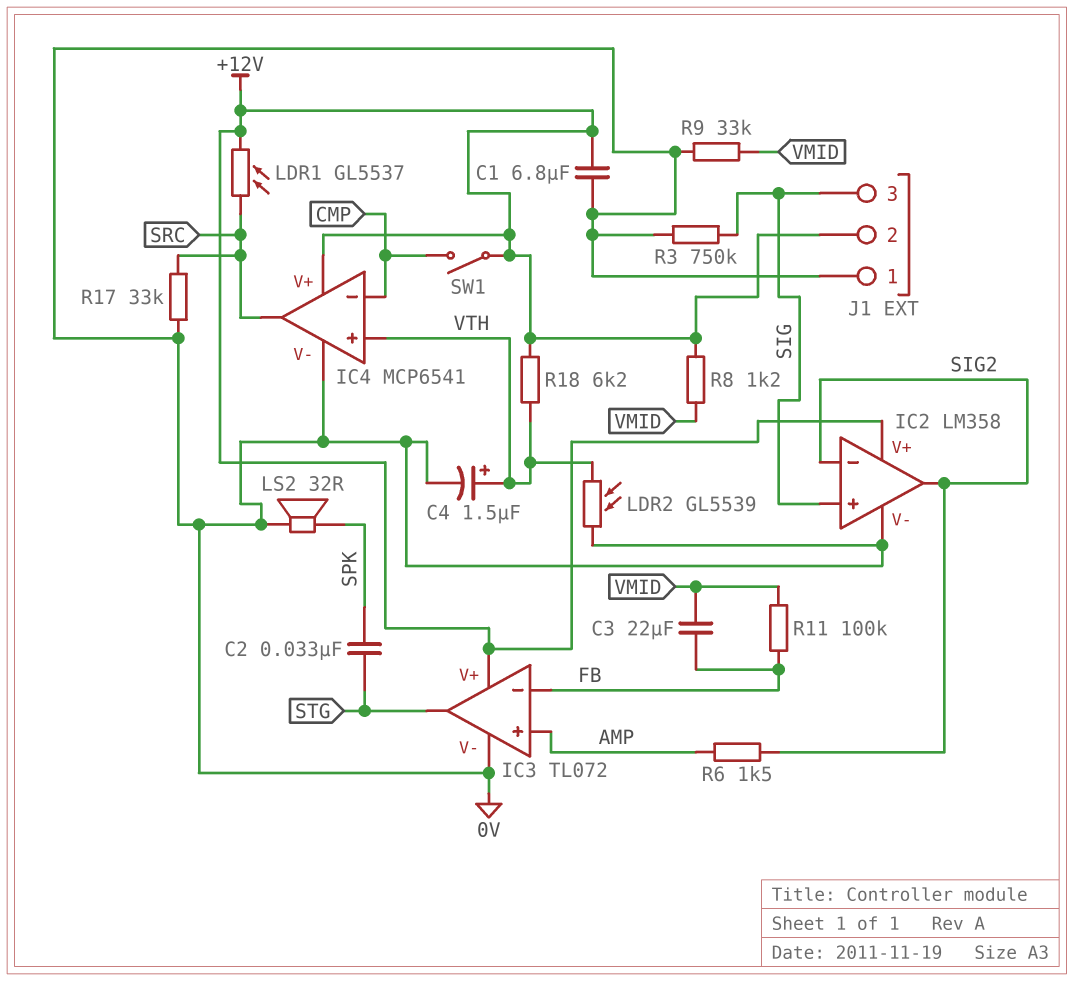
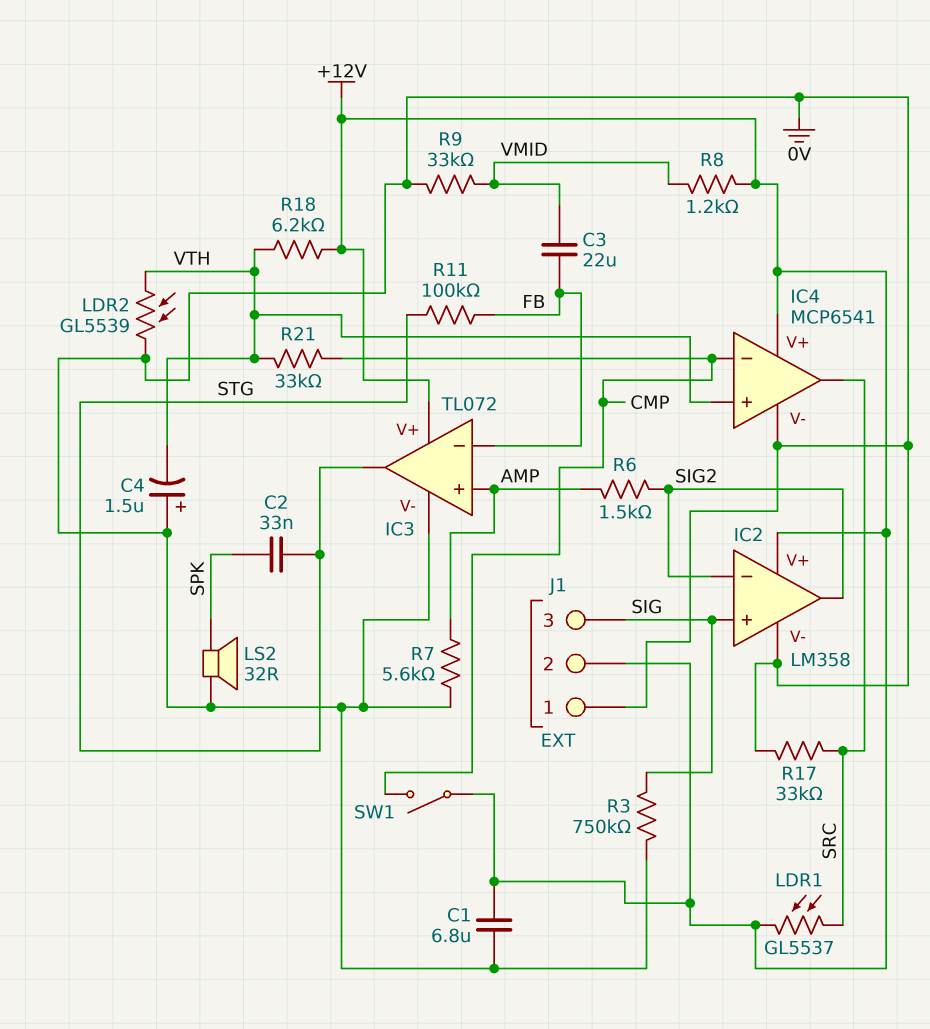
C4: 1.5uF (plus VTH, minus 0V) -> 1.5uF (plus 0V, minus VTH)
R7: none -> 5.6k (0V, AMP)
R11: 100k (FB, VMID) -> 100k (FB, STG)
R21: none -> 33k (CMP, VTH)

